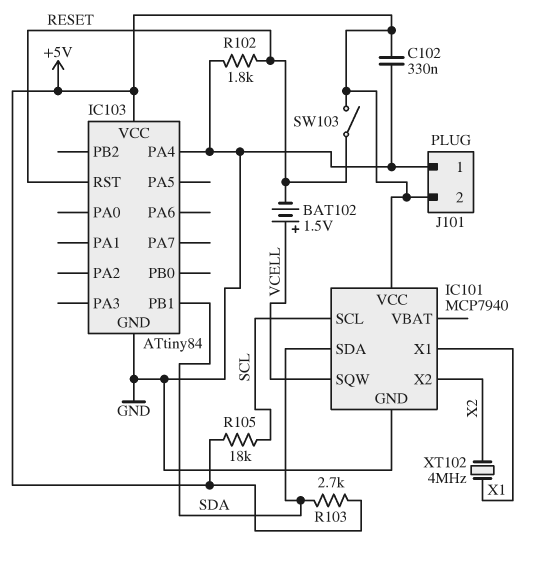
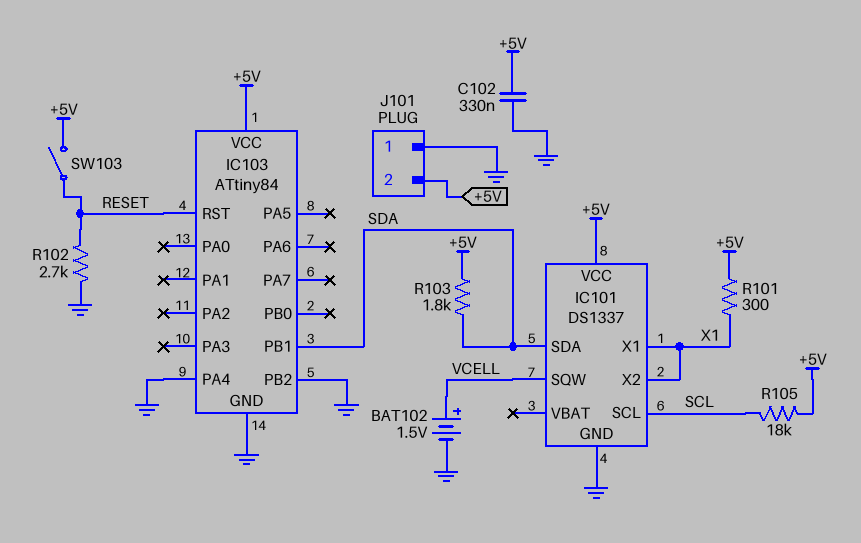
BAT102: 1.5V (plus VCELL, minus RESET) -> 1.5V (plus VCELL, minus GND)
IC101: MCP7940 -> DS1337
IC101 pin X2: X2 -> X1
IC103 pin PB2: none -> GND
R101: none -> 300 (+5V, X1)
R102: 1.8k (GND, RESET) -> 2.7k (GND, RESET)
R103: 2.7k (+5V, SDA) -> 1.8k (+5V, SDA)
XT102: 4MHz (X1, X2) -> none

